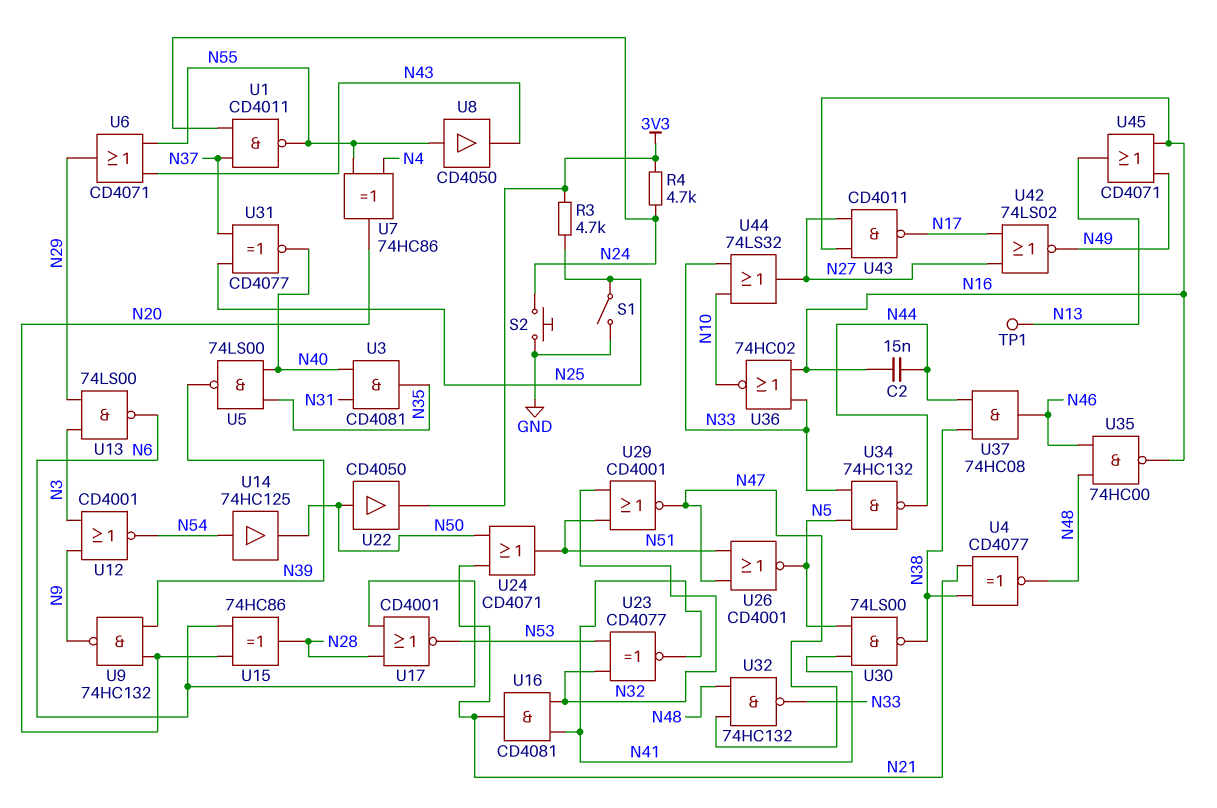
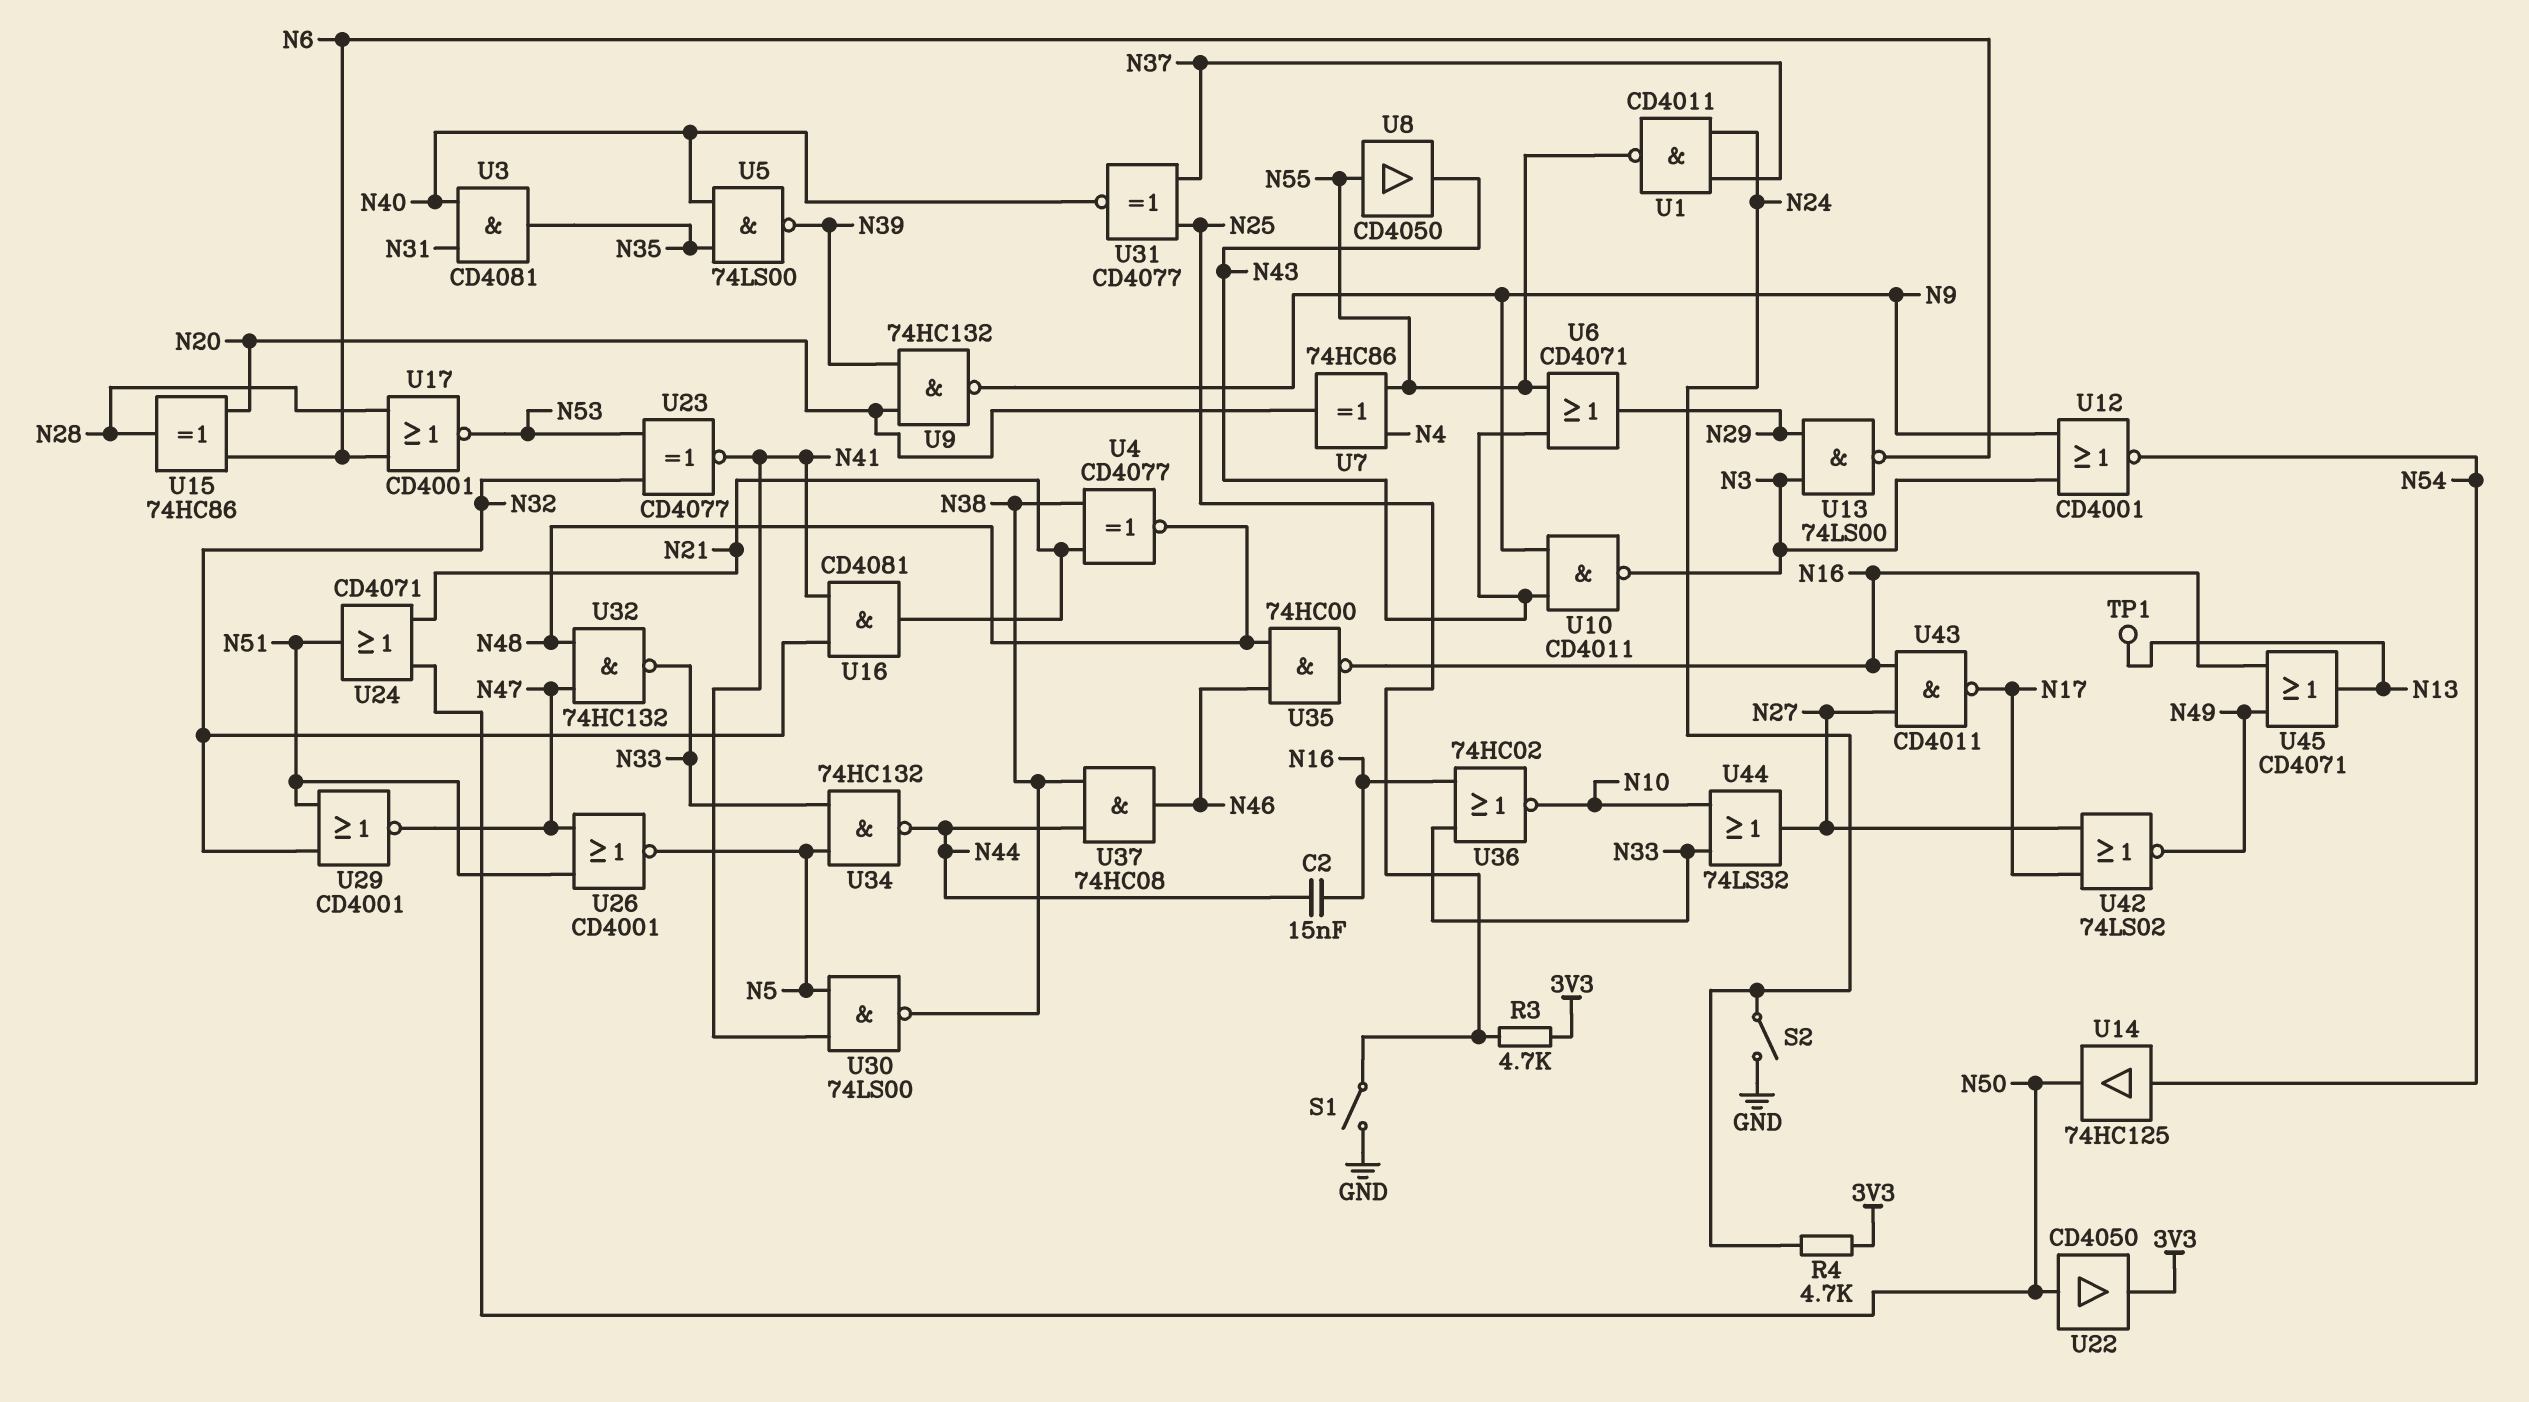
S2: button (GND, N24) -> switch (GND, N24)
U10: none -> NAND CD4011 (in N9, in N43, out N3)

